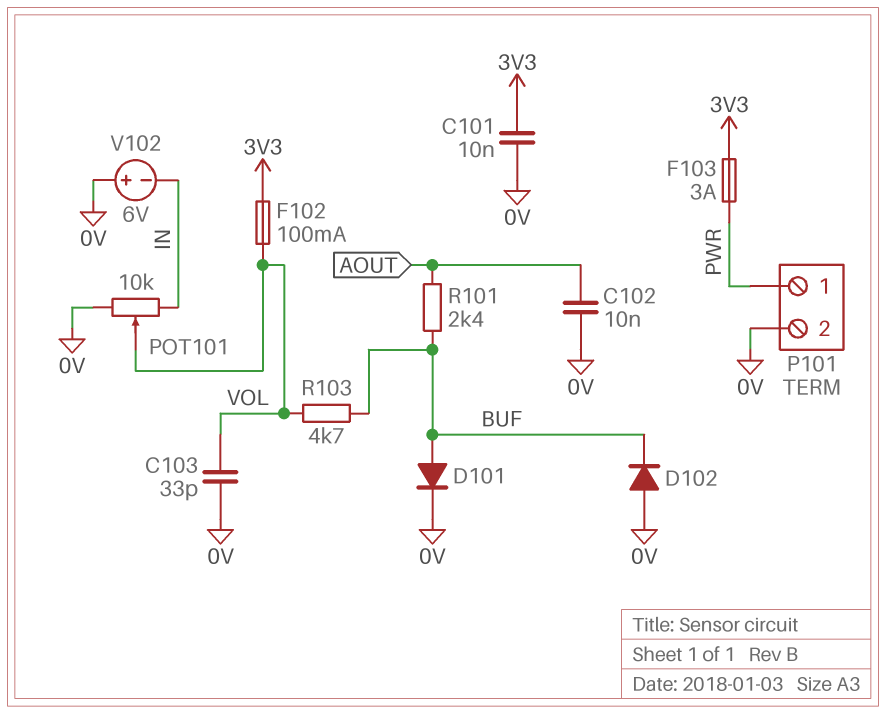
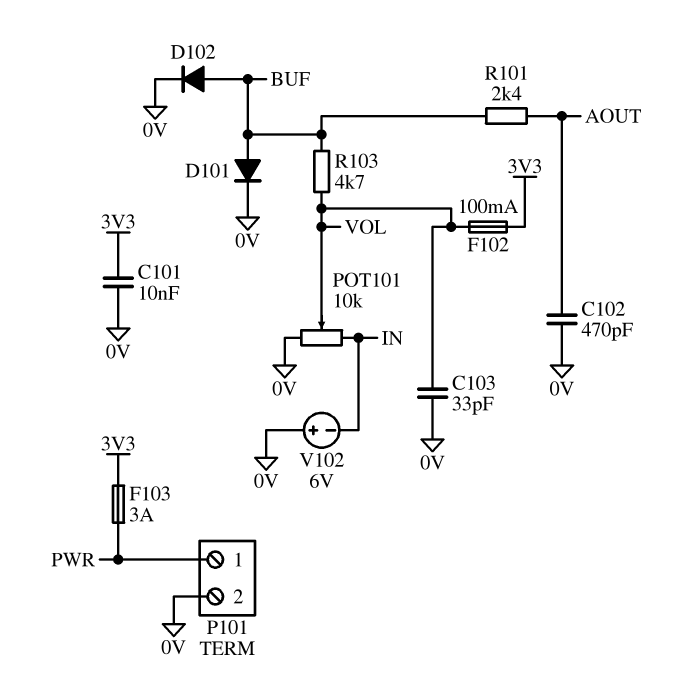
C102: 10nF (0V, AOUT) -> 470pF (0V, AOUT)
D102: diode (A 0V, K BUF) -> diode (A BUF, K 0V)

